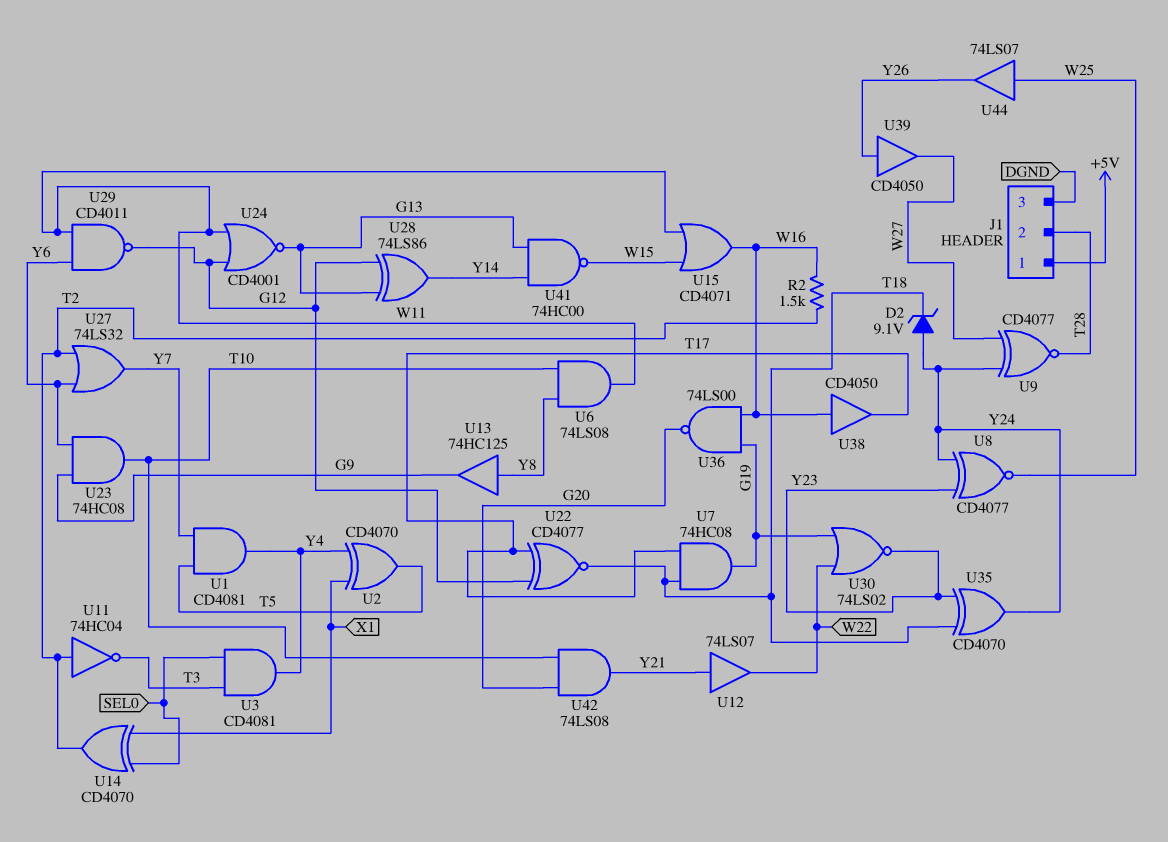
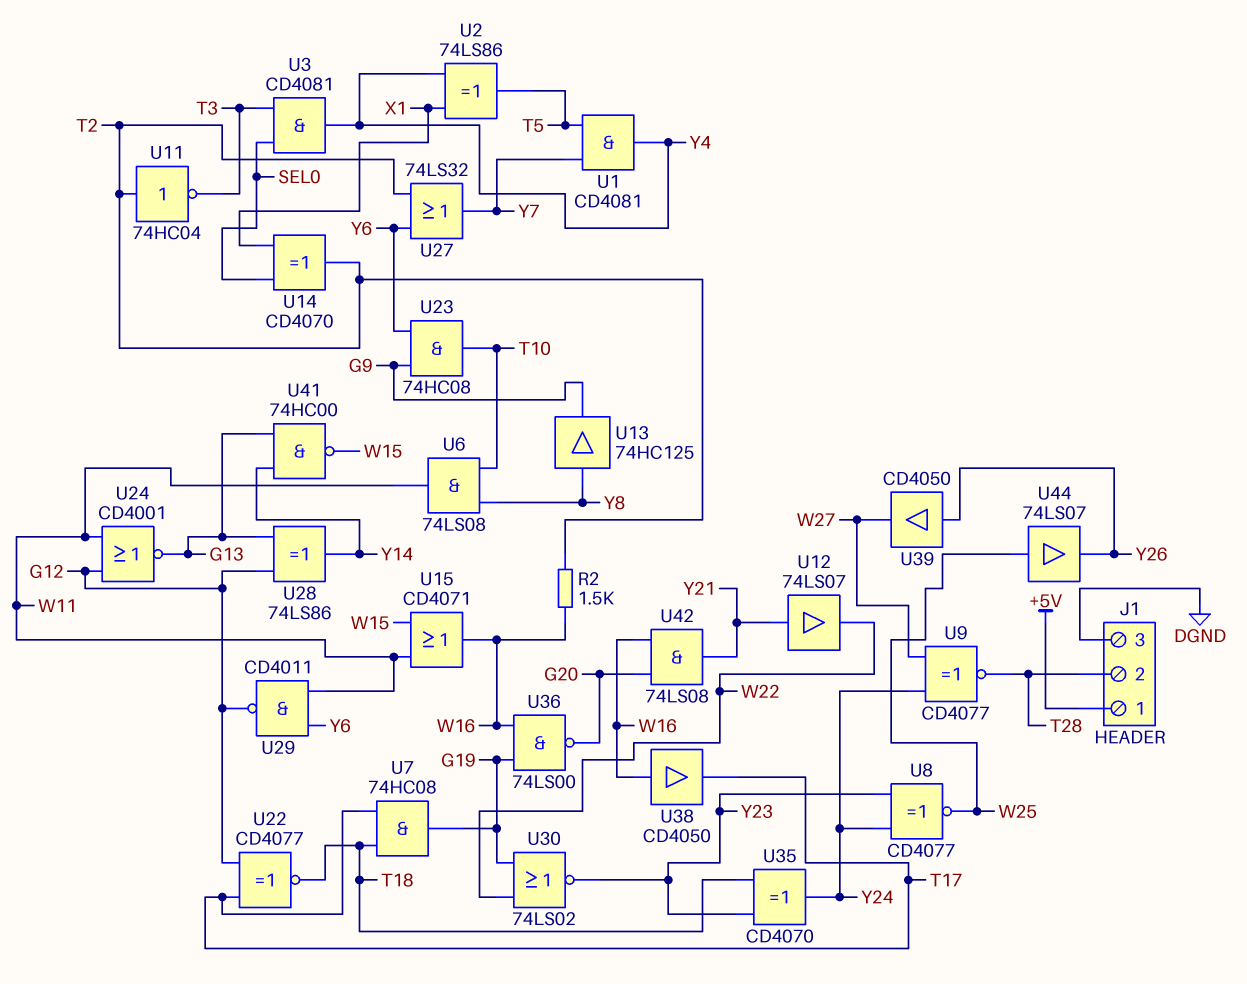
D2: zener 9.1V (A Y24, K T18) -> none
U2: XOR CD4070 (in X1, in Y4, out T5) -> XOR 74LS86 (in X1, in Y4, out T5)
U42: AND 74LS08 (in G20, in T10, out Y21) -> AND 74LS08 (in G20, in W16, out Y21)

